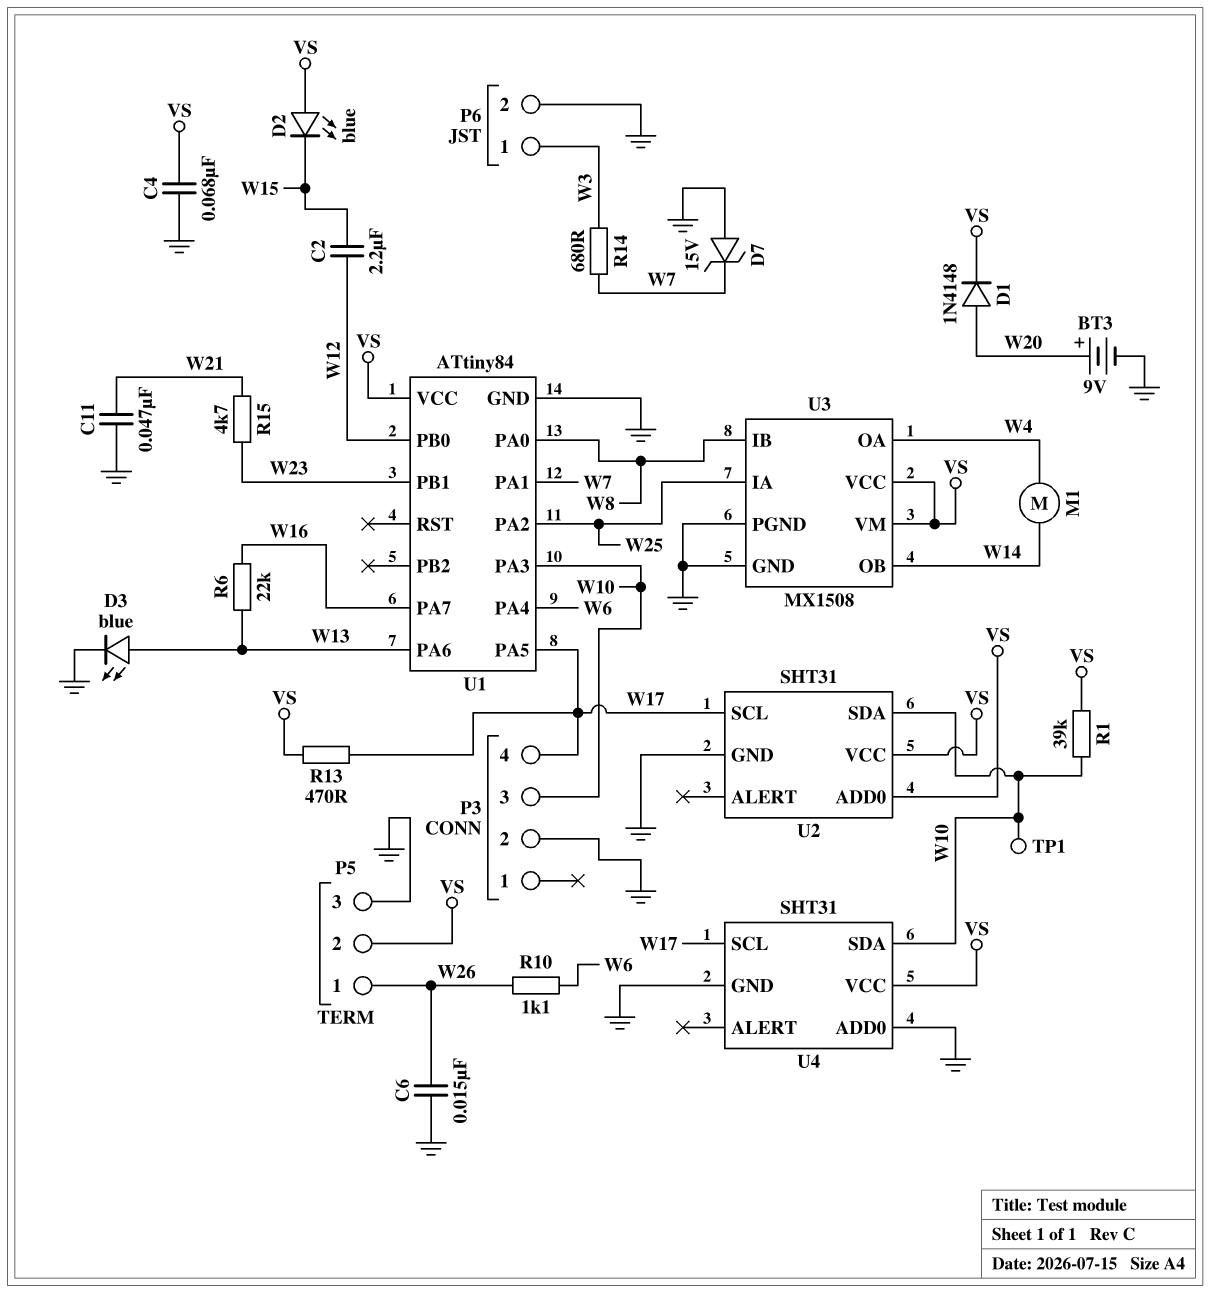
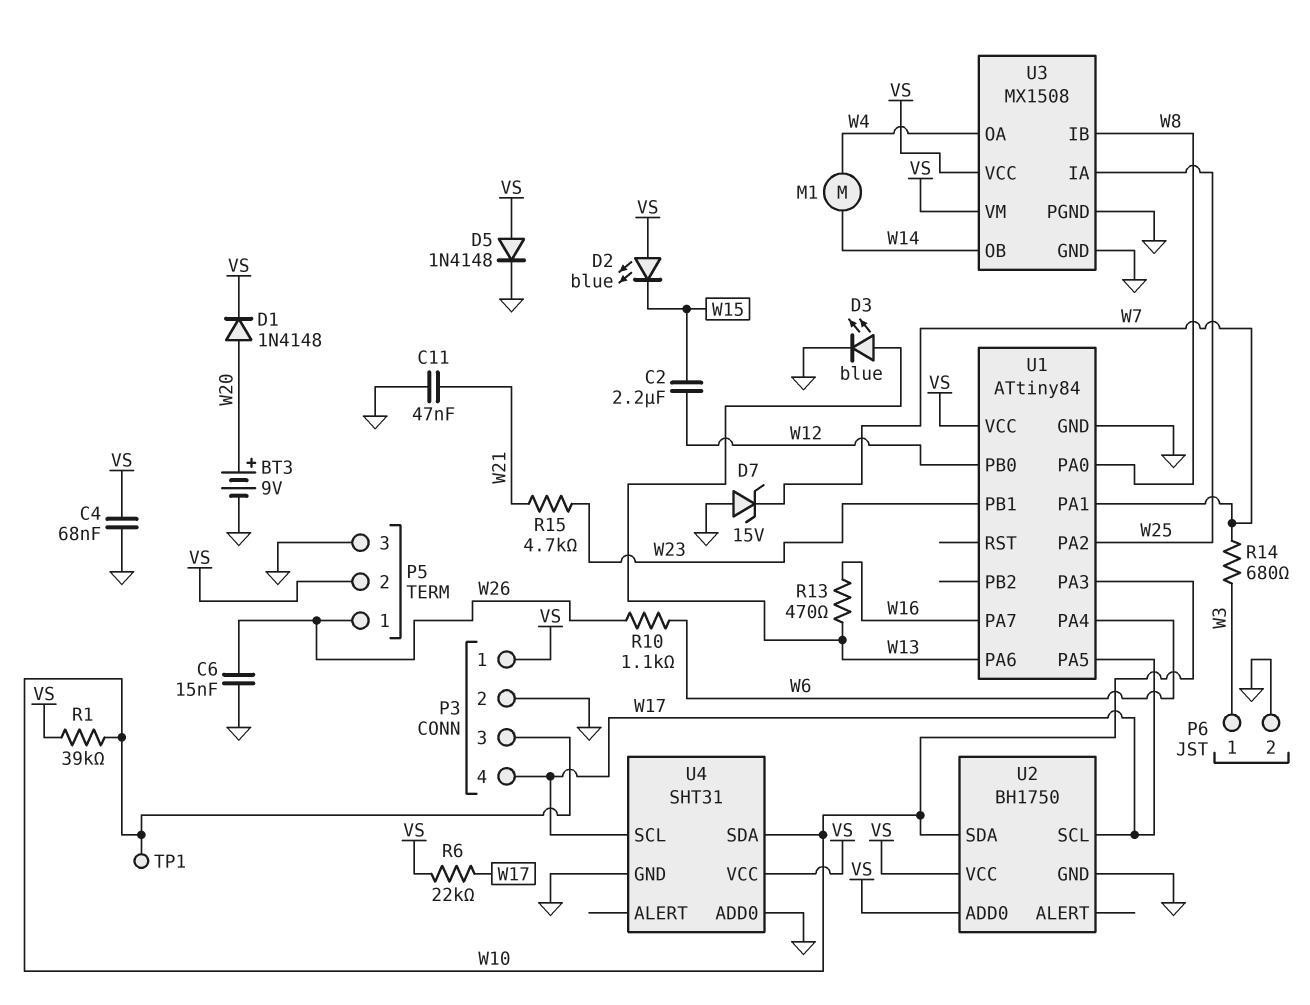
D5: none -> diode 1N4148 (A VS, K GND)
P3 pin 1: none -> VS
R6: 22k (W13, W16) -> 22k (VS, W17)
R13: 470 (VS, W17) -> 470 (W13, W16)
U2: SHT31 -> BH1750

